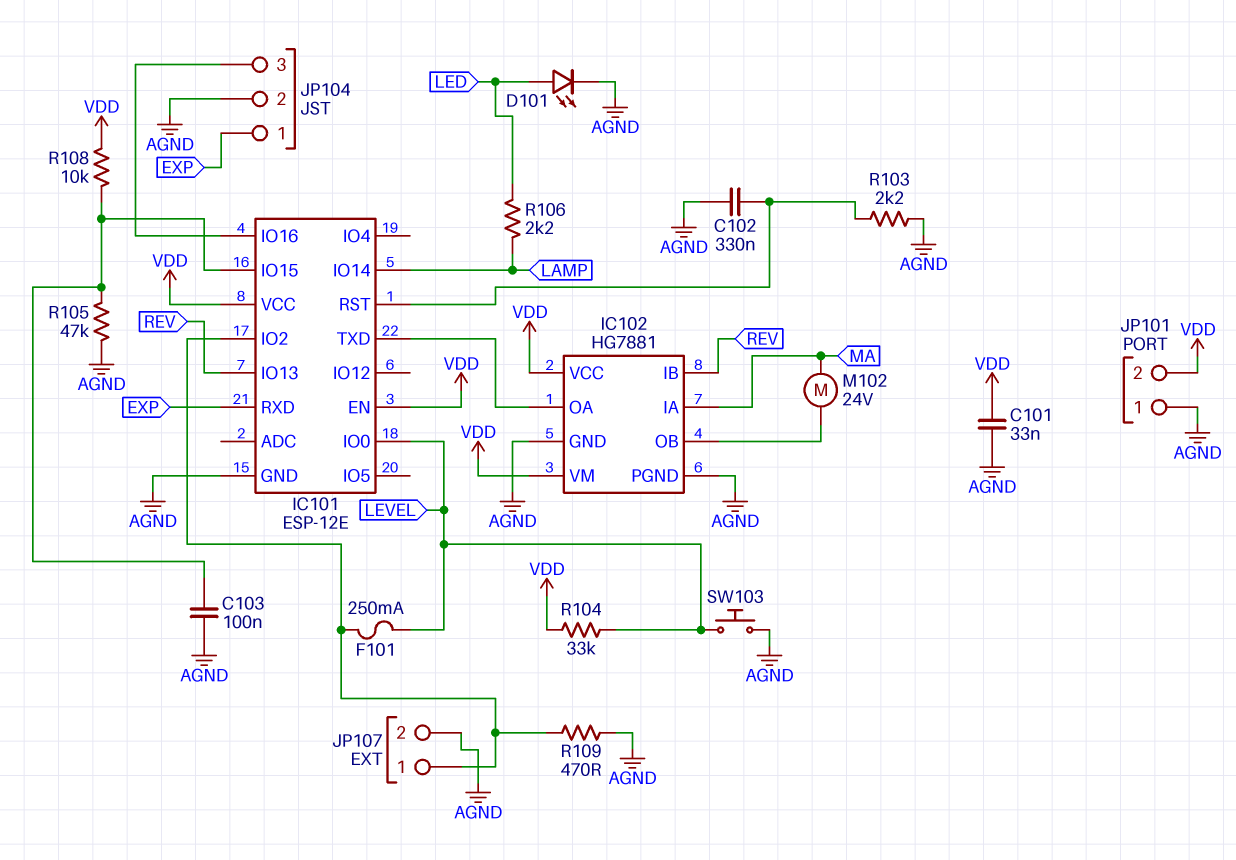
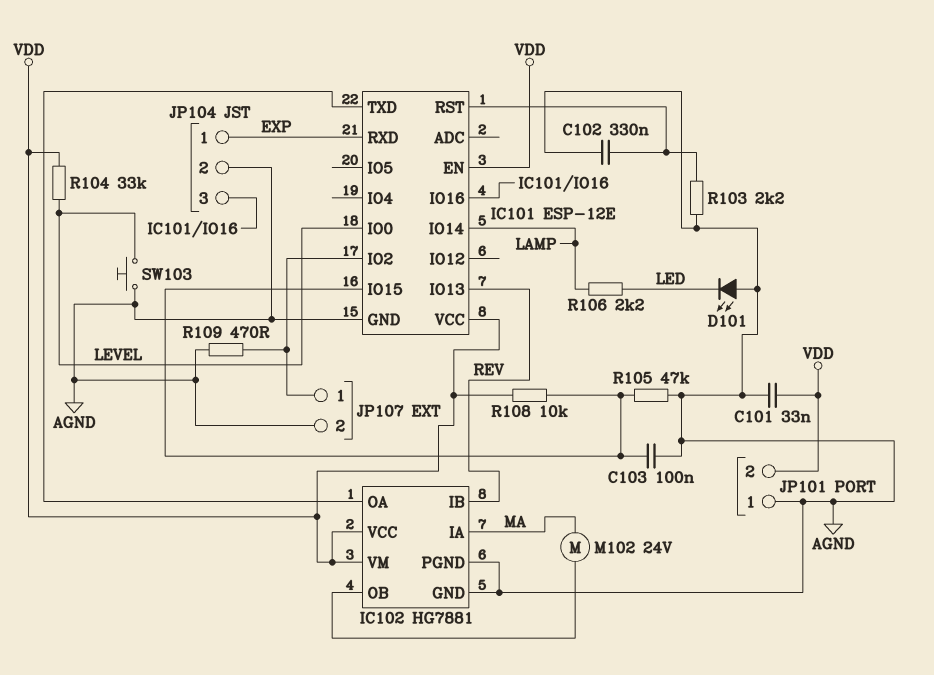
D101: LED (A LED, K AGND) -> LED (A AGND, K LED)
F101: 250mA (IC101/IO2, LEVEL) -> none

